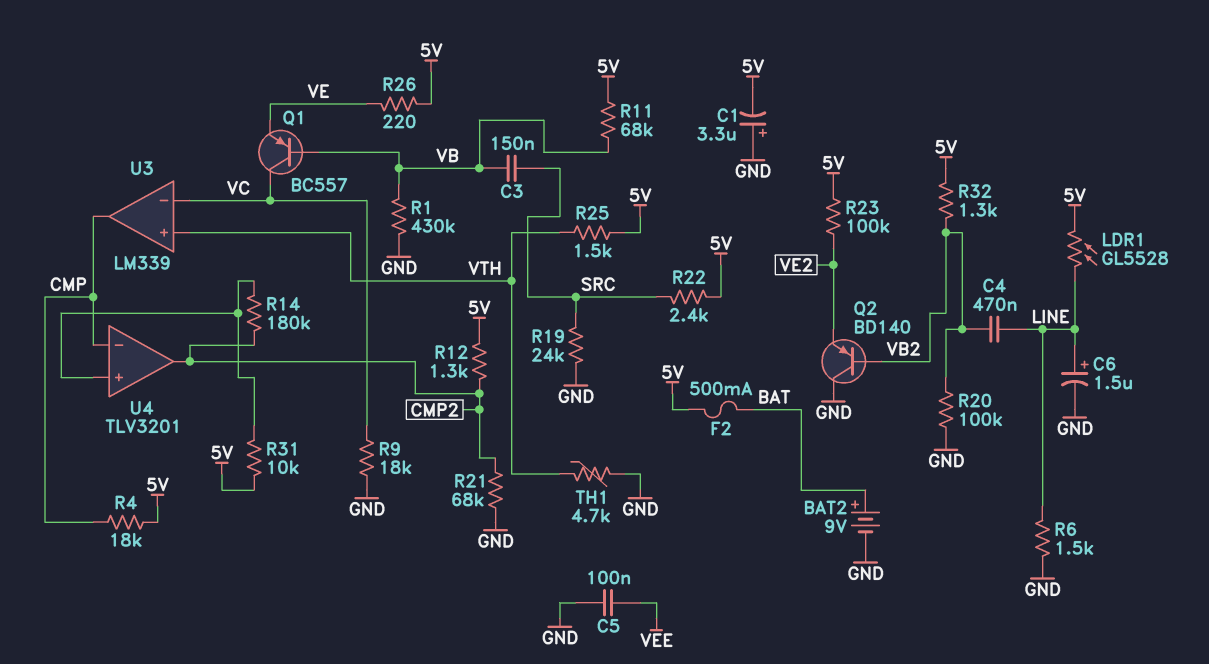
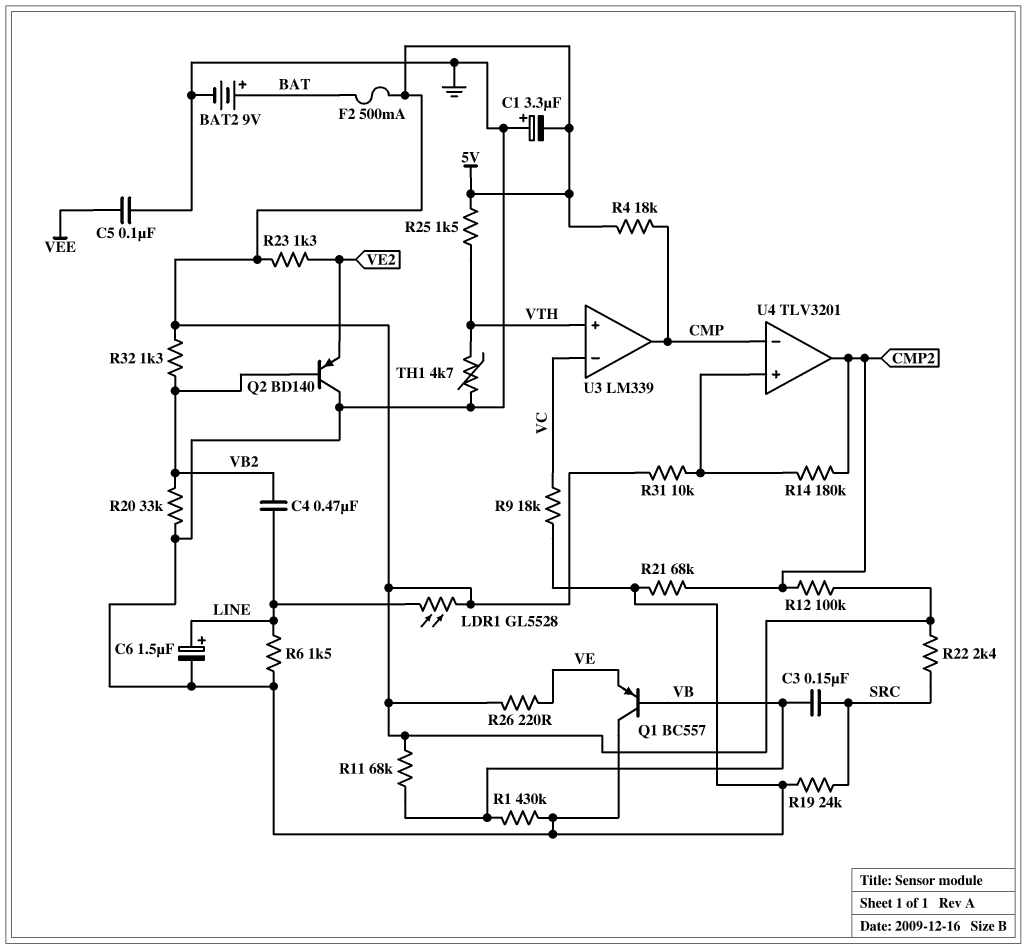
Q1: PNP BC557 (B VB, C VC, E VE) -> PNP BC557 (B VB, C GND, E VE)
R12: 1.3k (5V, CMP2) -> 100k (5V, CMP2)
R20: 100k (GND, VB2) -> 33k (GND, VB2)
R23: 100k (5V, VE2) -> 1.3k (5V, VE2)

